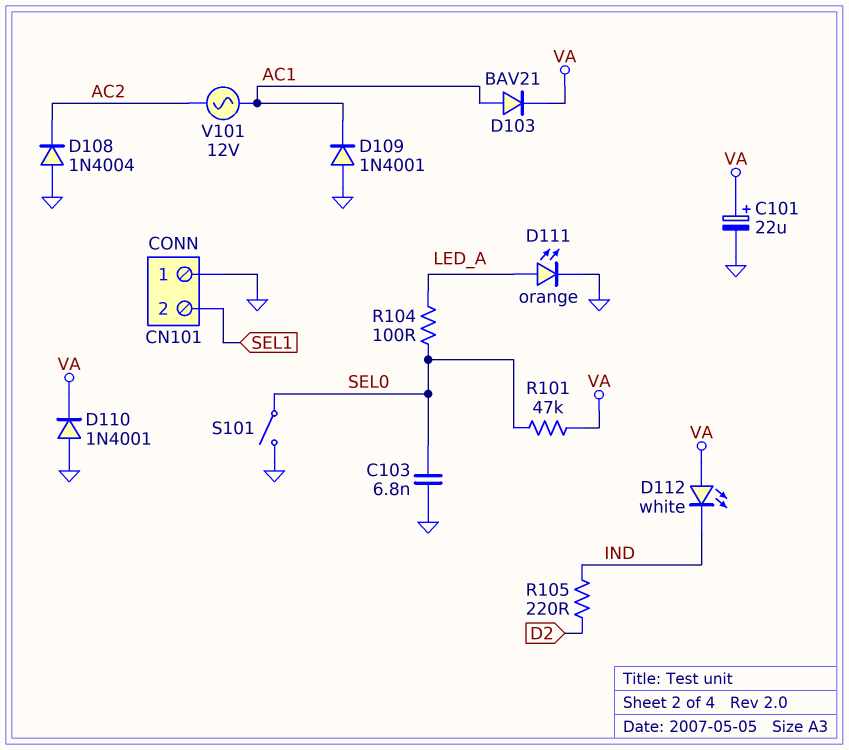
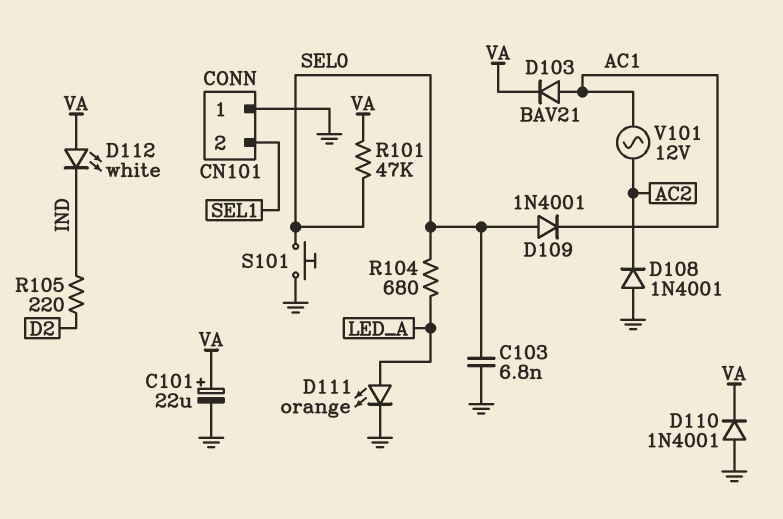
D108: diode 1N4004 (A GND, K AC2) -> diode 1N4001 (A GND, K AC2)
D109: diode 1N4001 (A GND, K AC1) -> diode 1N4001 (A SEL0, K AC1)
R104: 100 (LED_A, SEL0) -> 680 (LED_A, SEL0)
S101: switch (GND, SEL0) -> button (GND, SEL0)

